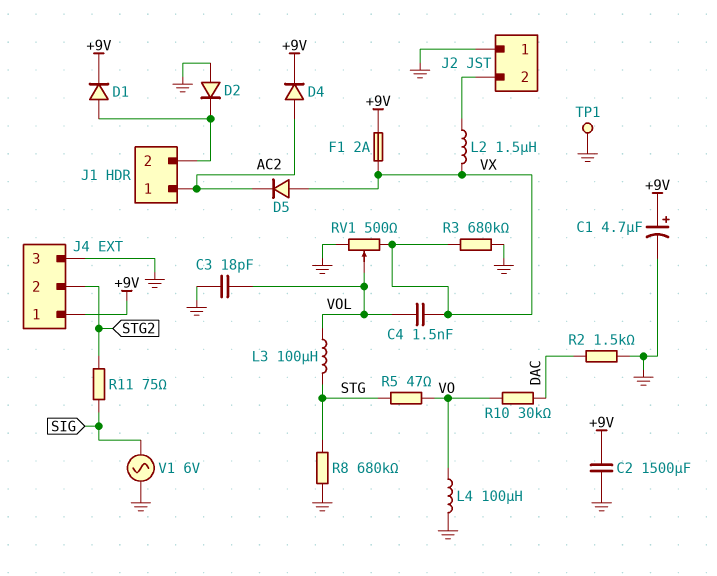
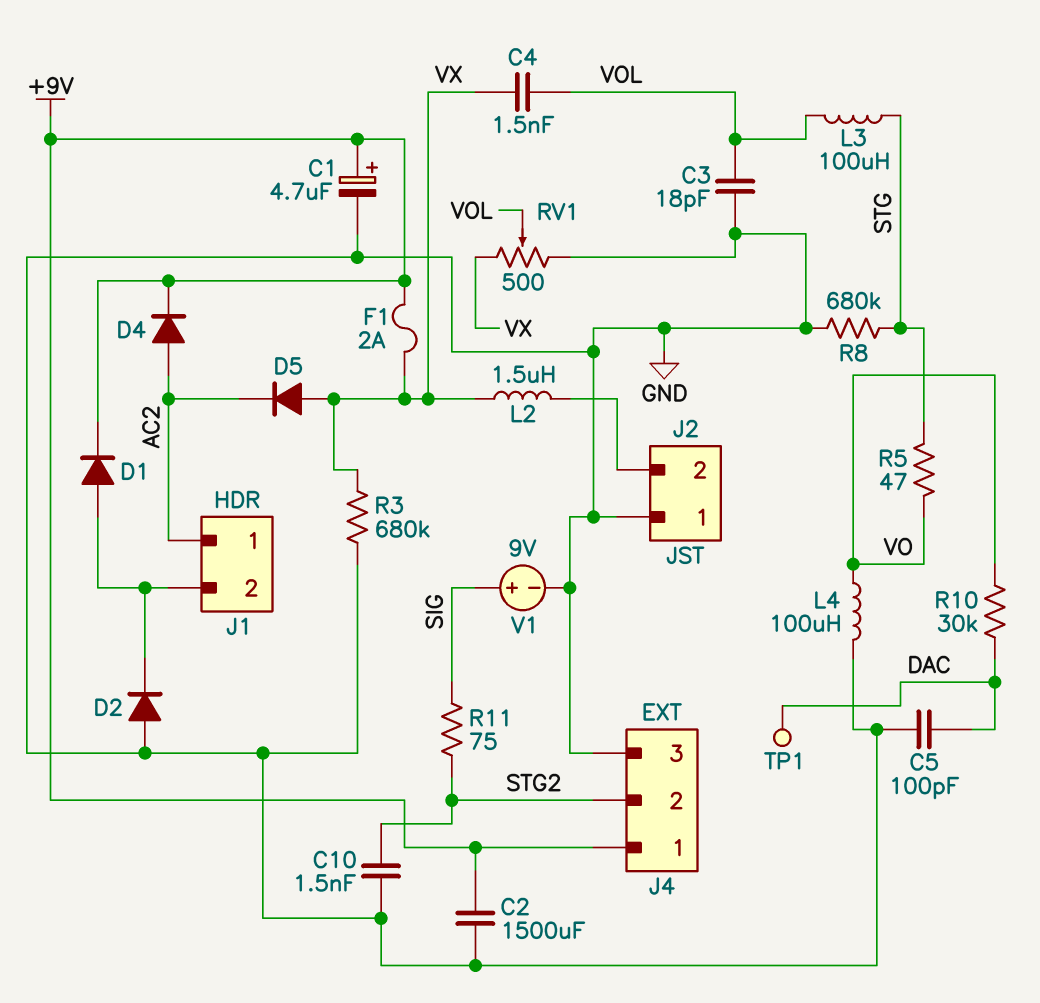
C5: none -> 100pF (DAC, GND)
C10: none -> 1.5nF (GND, STG2)
R2: 1.5k (DAC, GND) -> none
TP1: test point (GND) -> test point (DAC)
V1: AC 6V (GND, SIG) -> 9V (plus SIG, minus GND)

